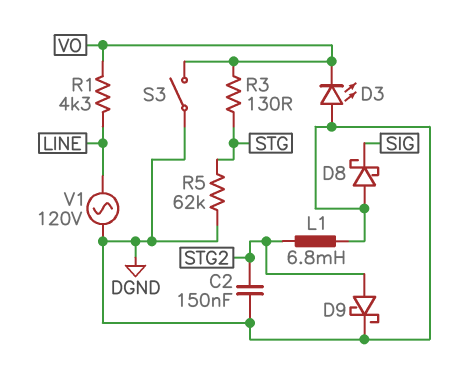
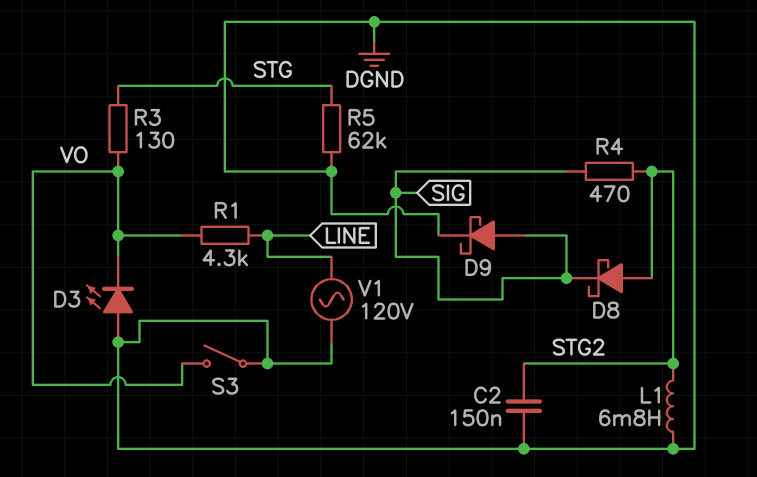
D8: schottky (A DGND, K SIG) -> schottky (A STG2, K SIG)
D9: schottky (A STG2, K DGND) -> schottky (A SIG, K DGND)
R4: none -> 470 (SIG, STG2)

